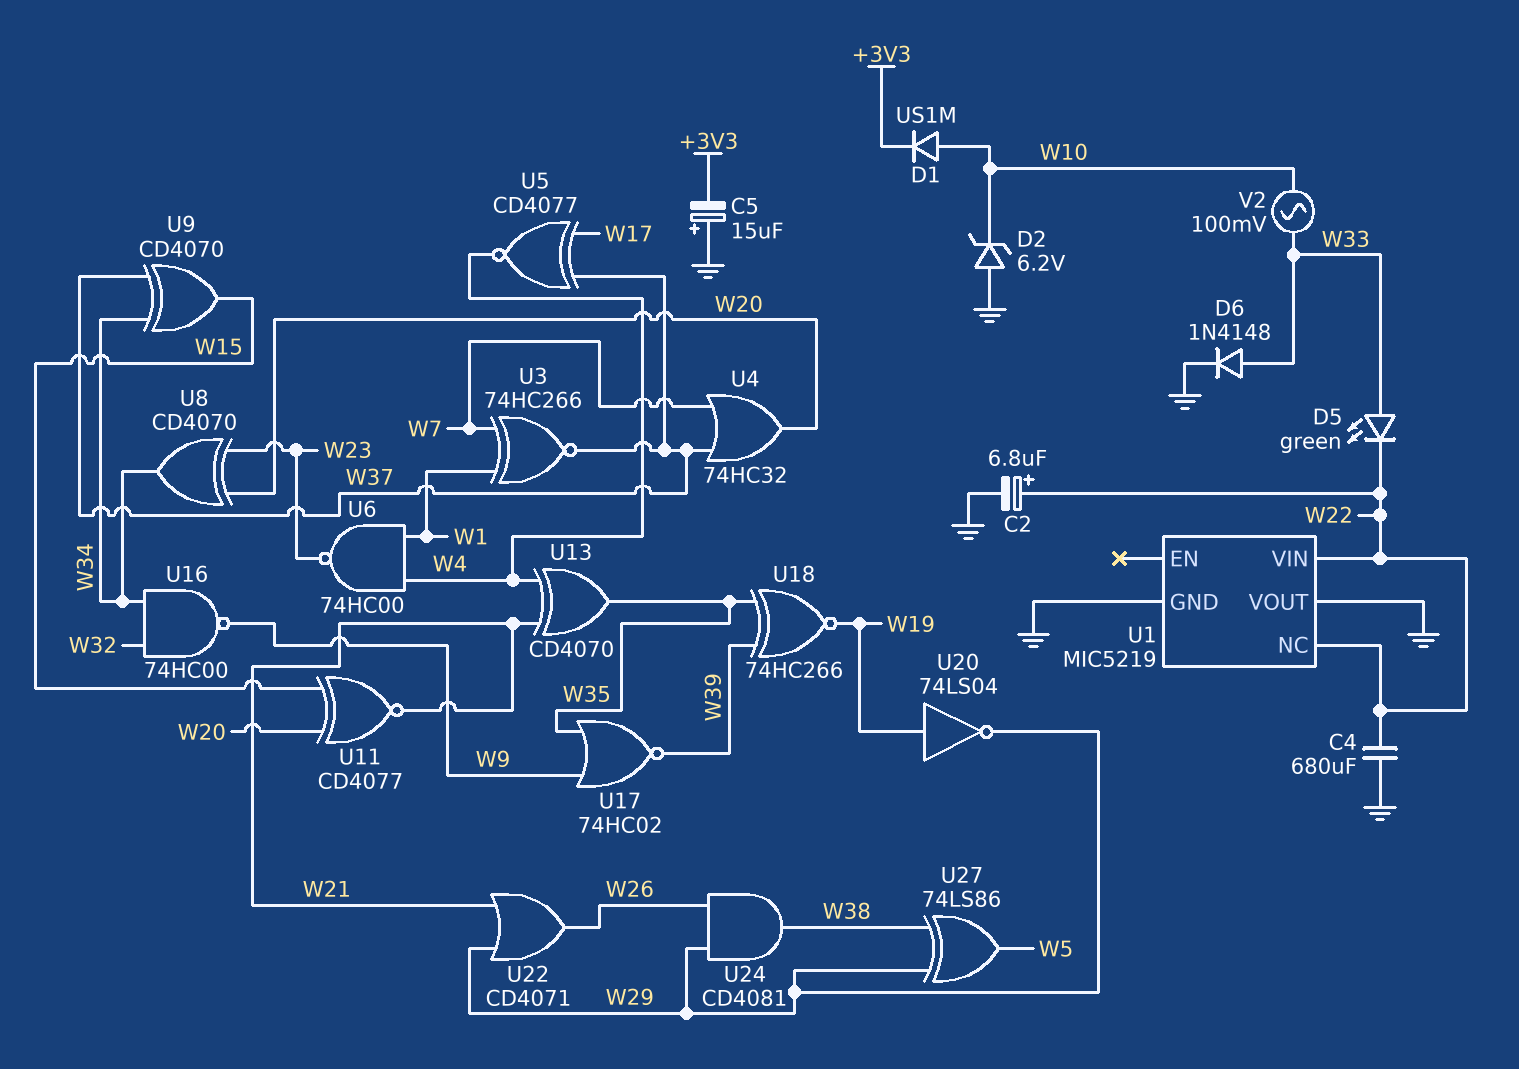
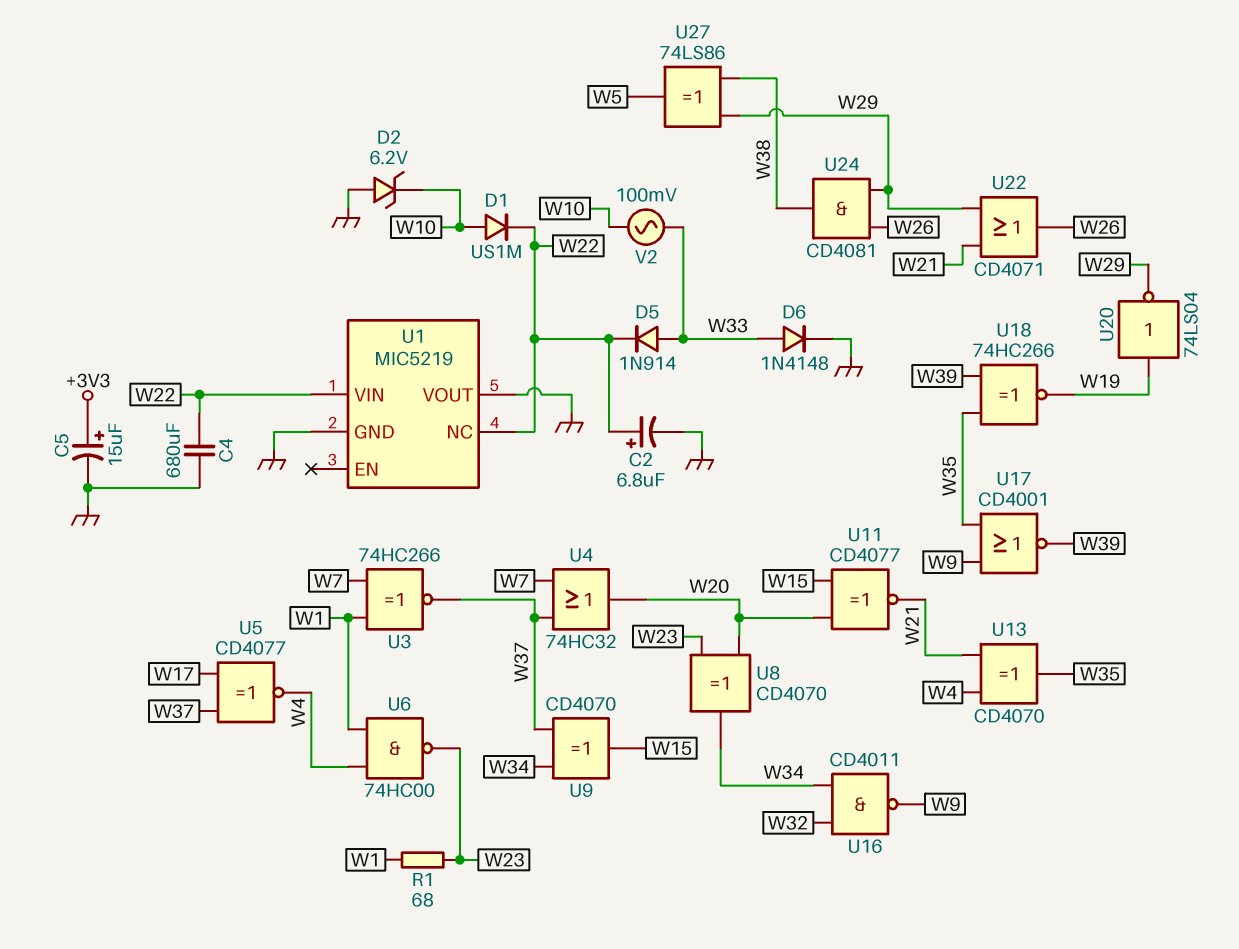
C5: 15uF (plus GND, minus +3V3) -> 15uF (plus +3V3, minus GND)
D1: diode US1M (A W10, K +3V3) -> diode US1M (A W10, K W22)
D5: LED green (A W33, K W22) -> diode 1N914 (A W33, K W22)
R1: none -> 68 (W1, W23)
U16: NAND 74HC00 (in W32, in W34, out W9) -> NAND CD4011 (in W32, in W34, out W9)
U17: NOR 74HC02 (in W9, in W35, out W39) -> NOR CD4001 (in W9, in W35, out W39)

